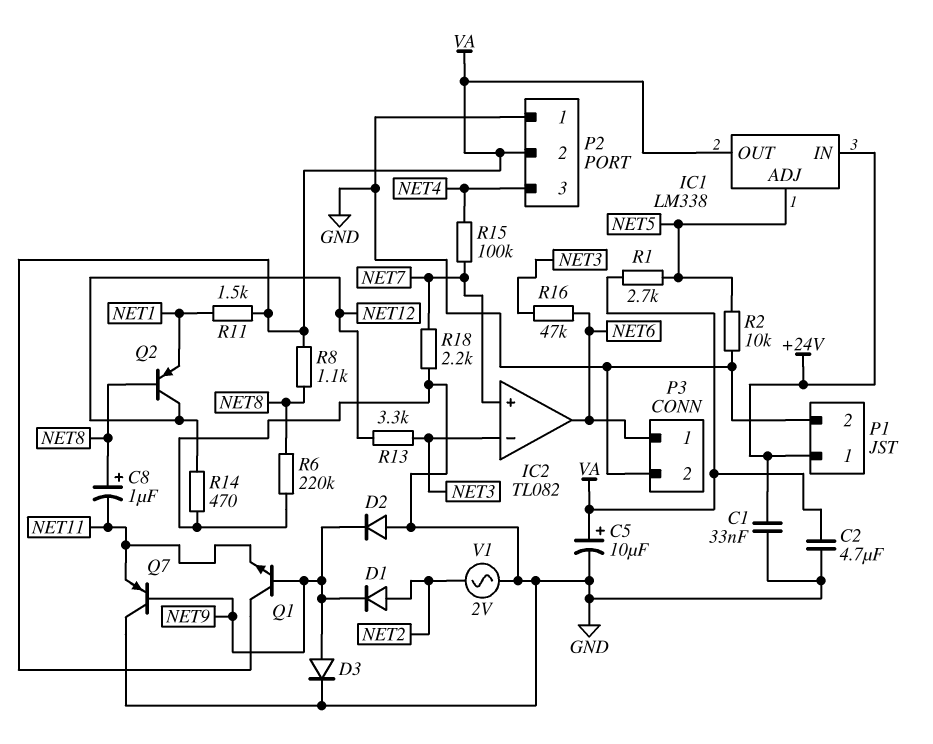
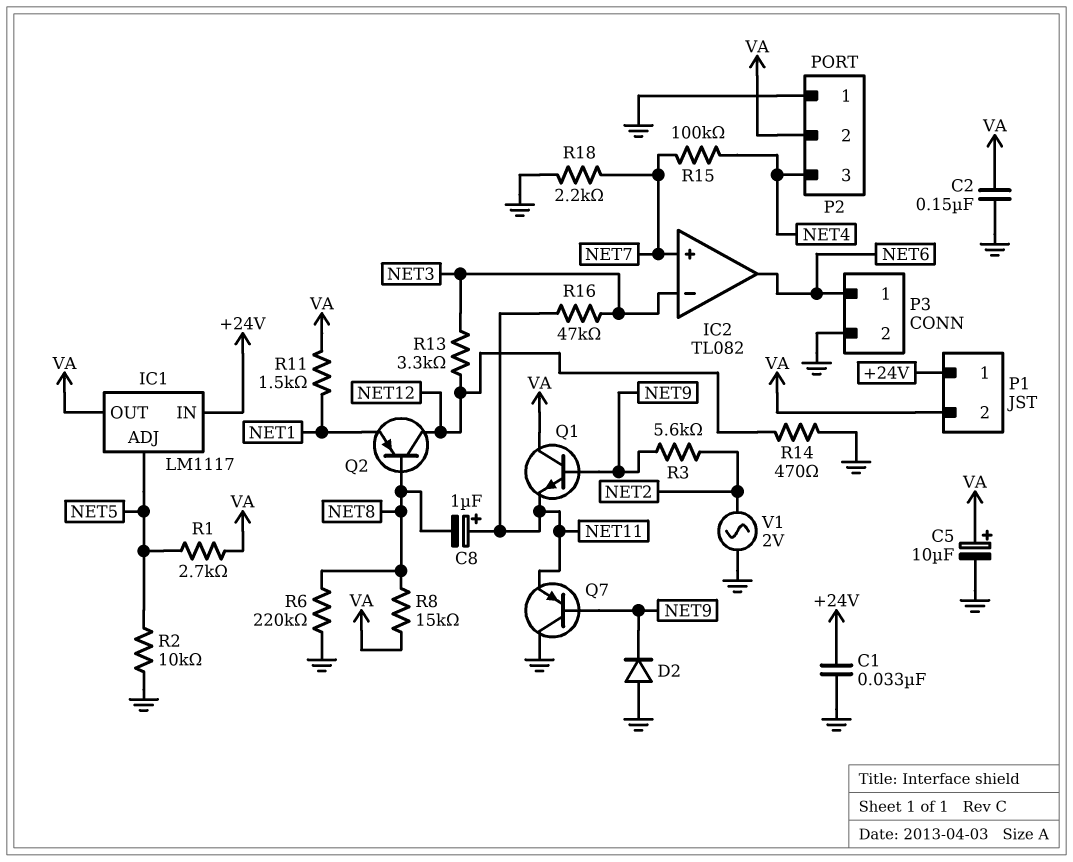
C2: 4.7uF (GND, VA) -> 150nF (GND, VA)
C8: 1uF (plus NET8, minus NET11) -> 1uF (plus NET11, minus NET8)
D1: diode (A NET2, K NET9) -> none
D3: diode (A NET9, K GND) -> none
IC1: LM338 -> LM1117
P1 pin 2: GND -> VA
R3: none -> 5.6k (NET2, NET9)
R8: 1.1k (NET8, VA) -> 15k (NET8, VA)
R16: 47k (NET3, NET6) -> 47k (NET3, NET11)

